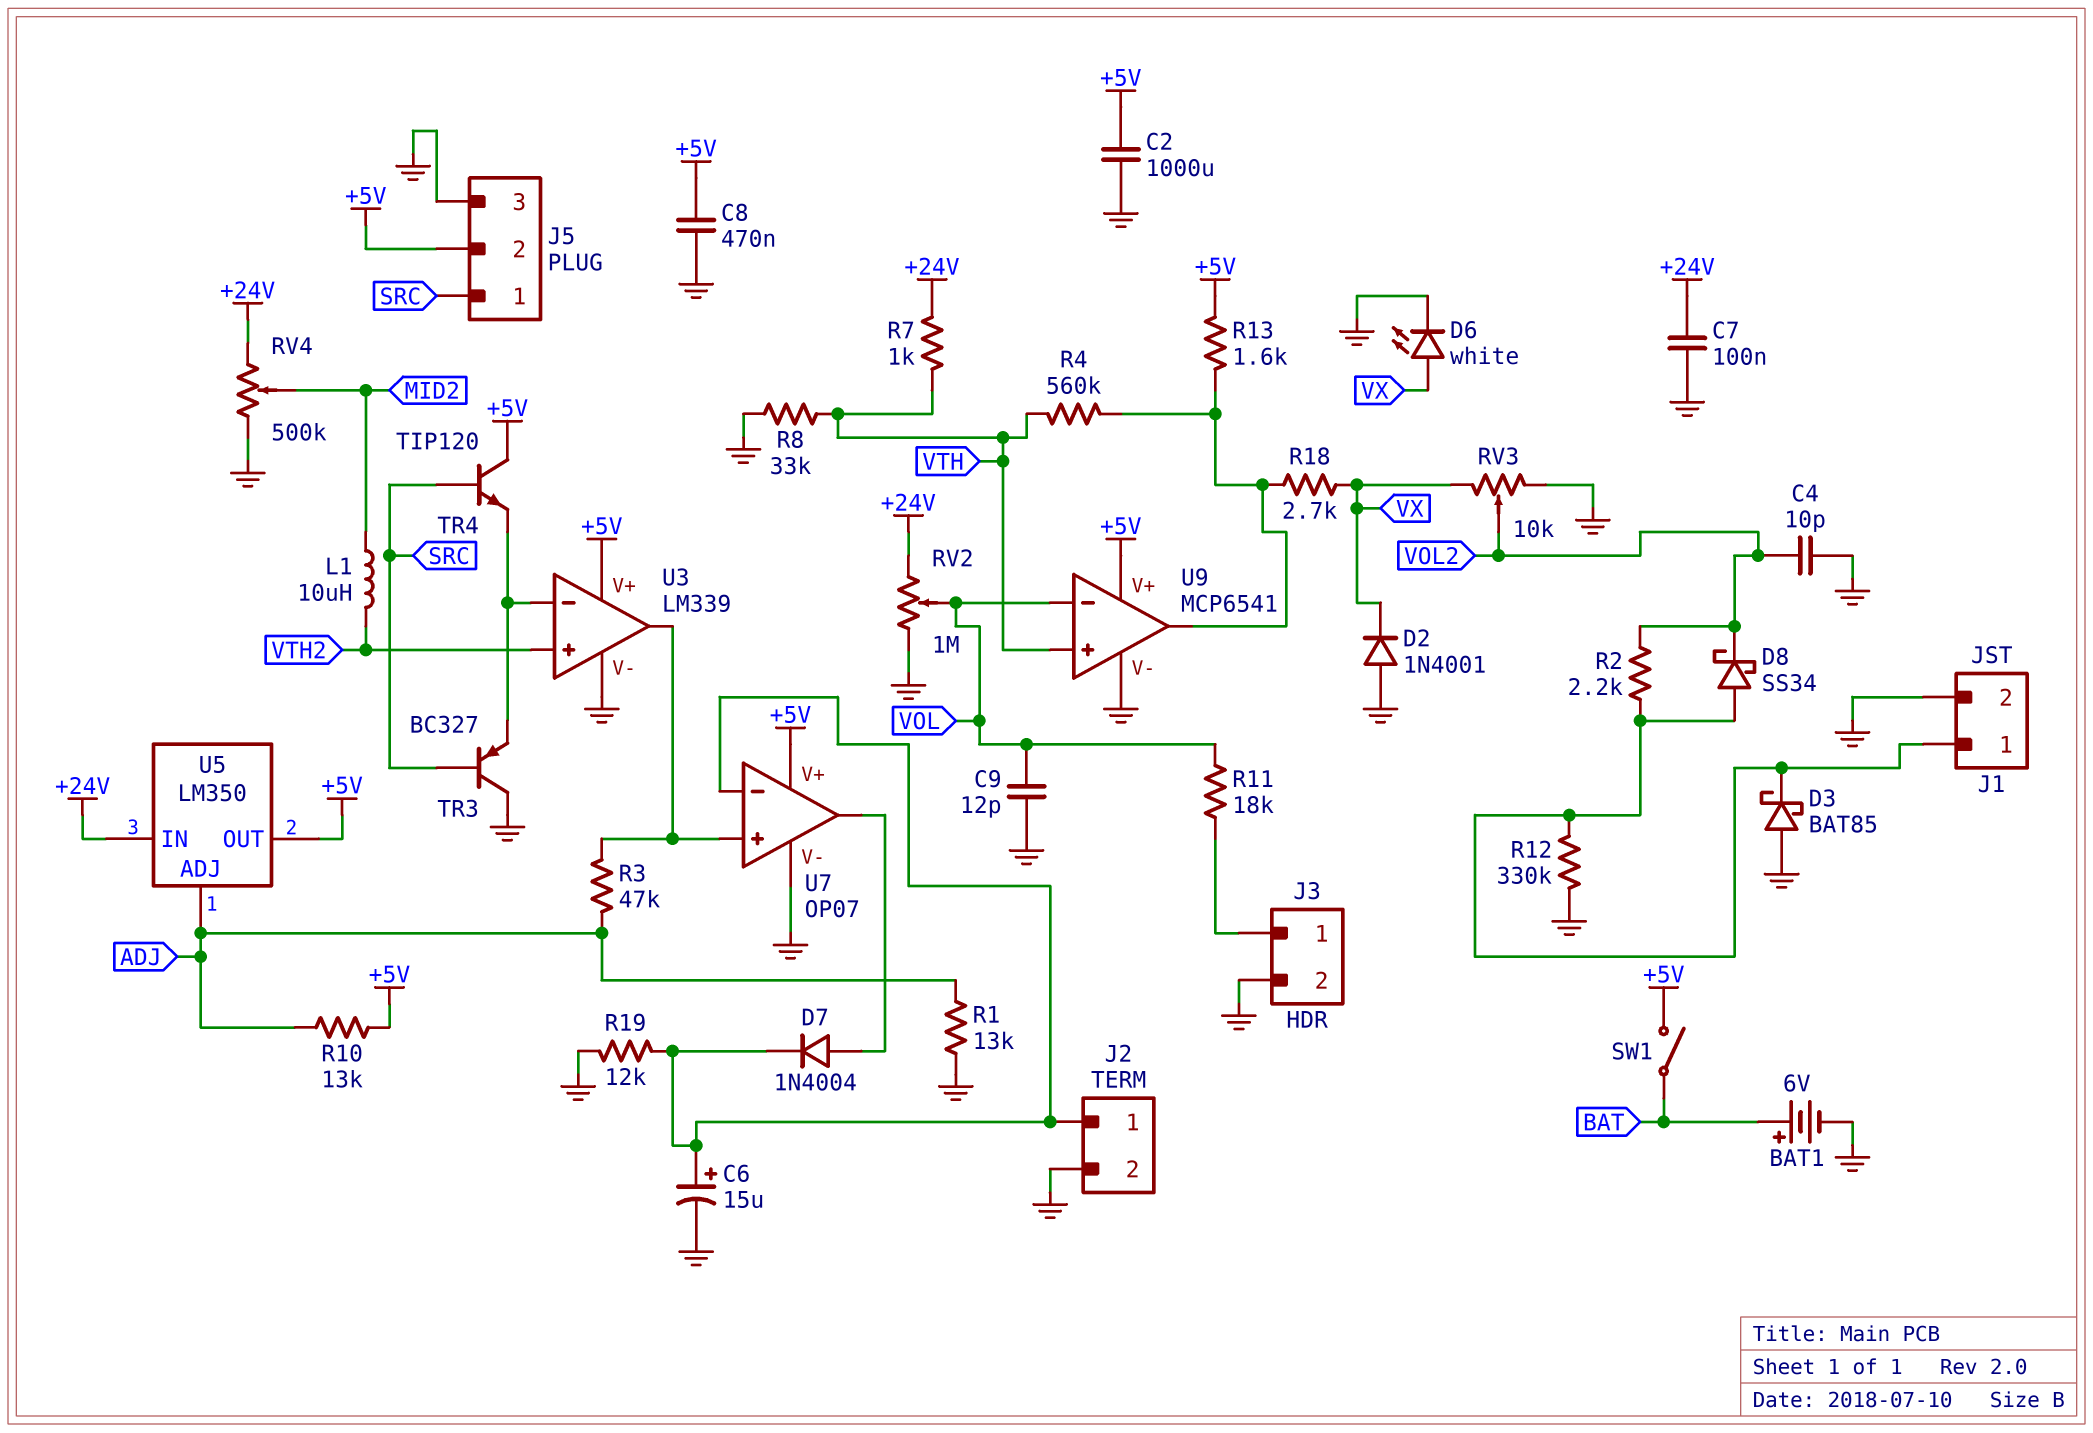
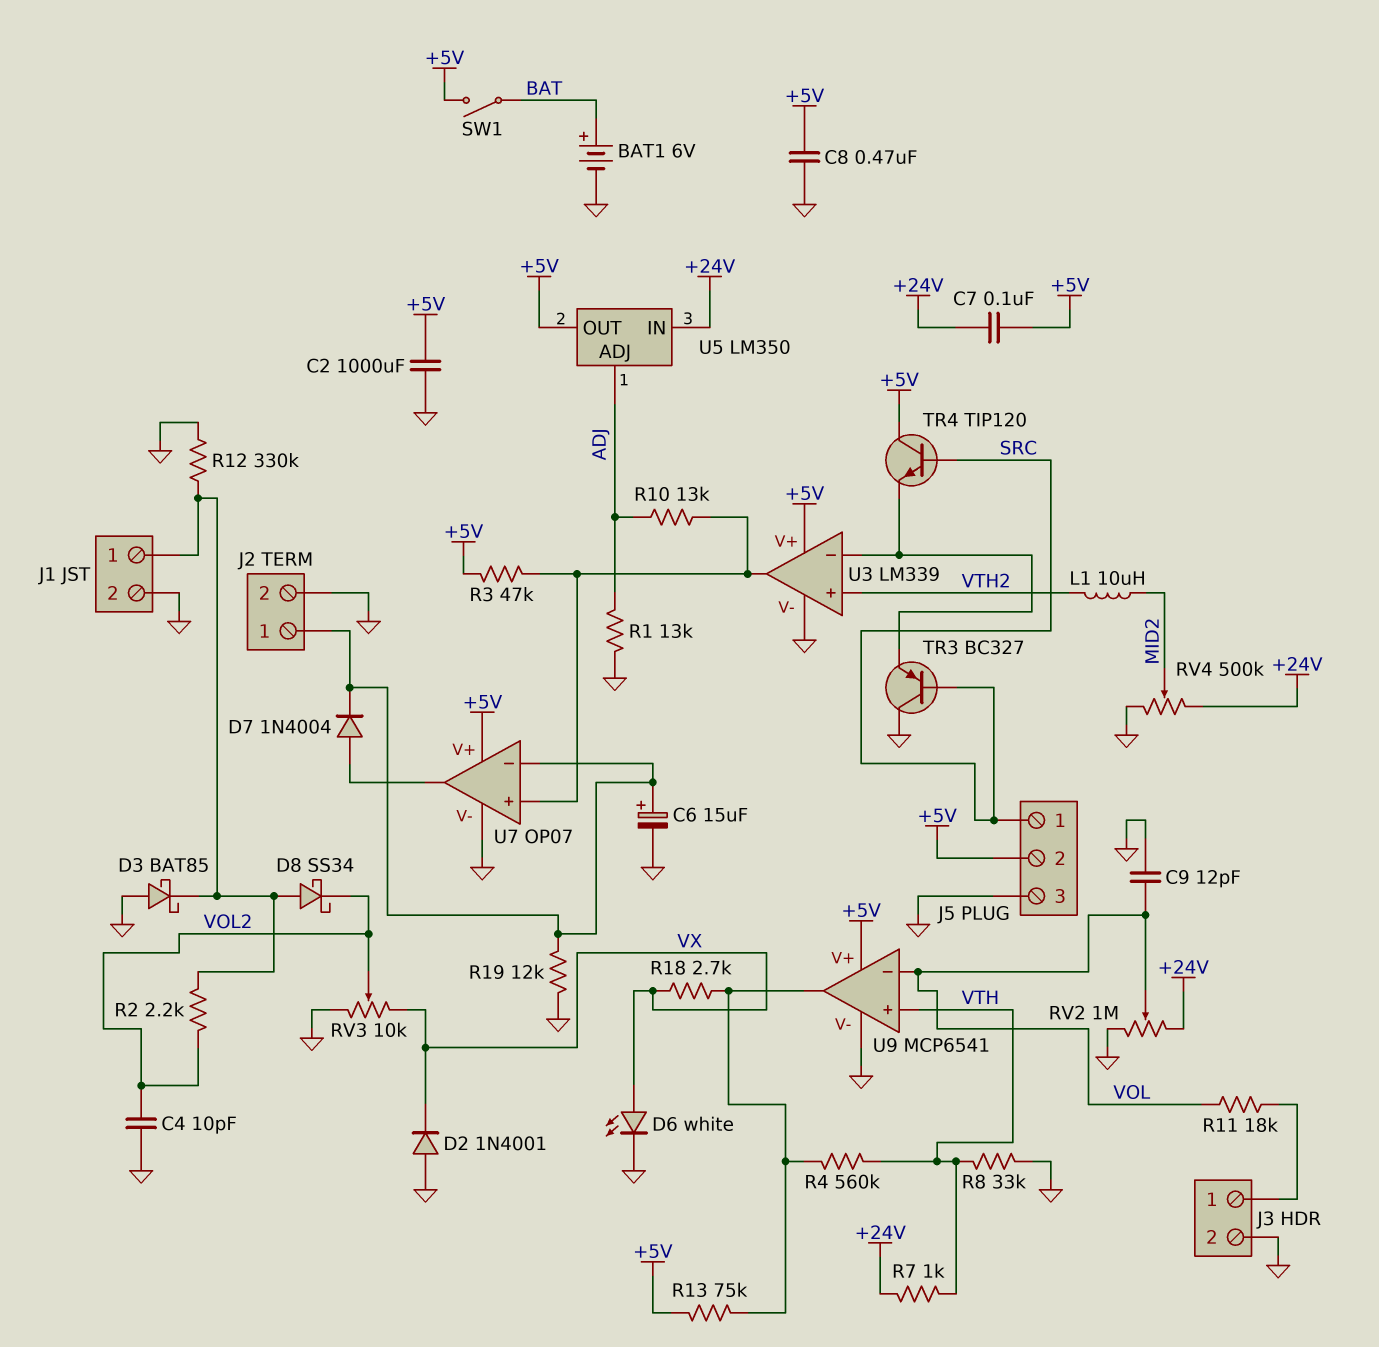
C7: 100nF (+24V, GND) -> 100nF (+5V, +24V)
R3: 47k (ADJ, U3/out) -> 47k (+5V, U3/out)
R10: 13k (+5V, ADJ) -> 13k (ADJ, U3/out)
R13: 1.6k (+5V, U9/out) -> 75k (+5V, U9/out)

